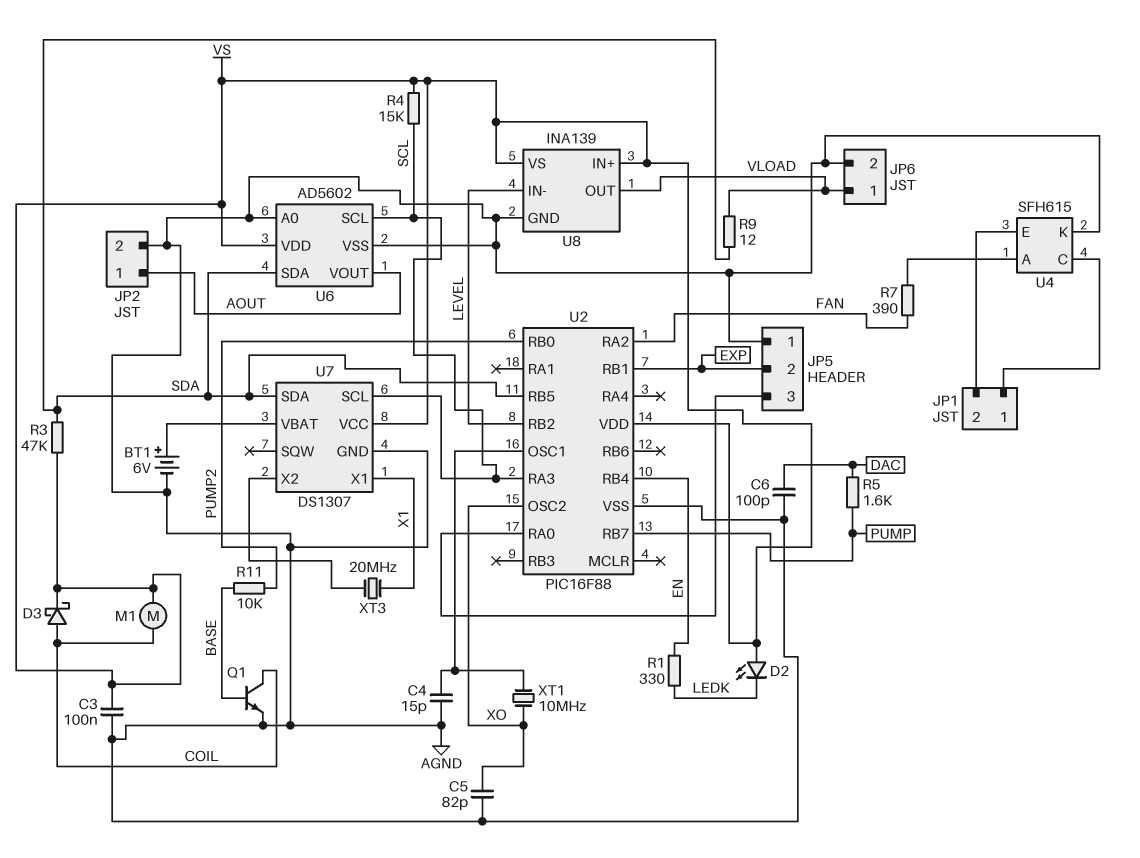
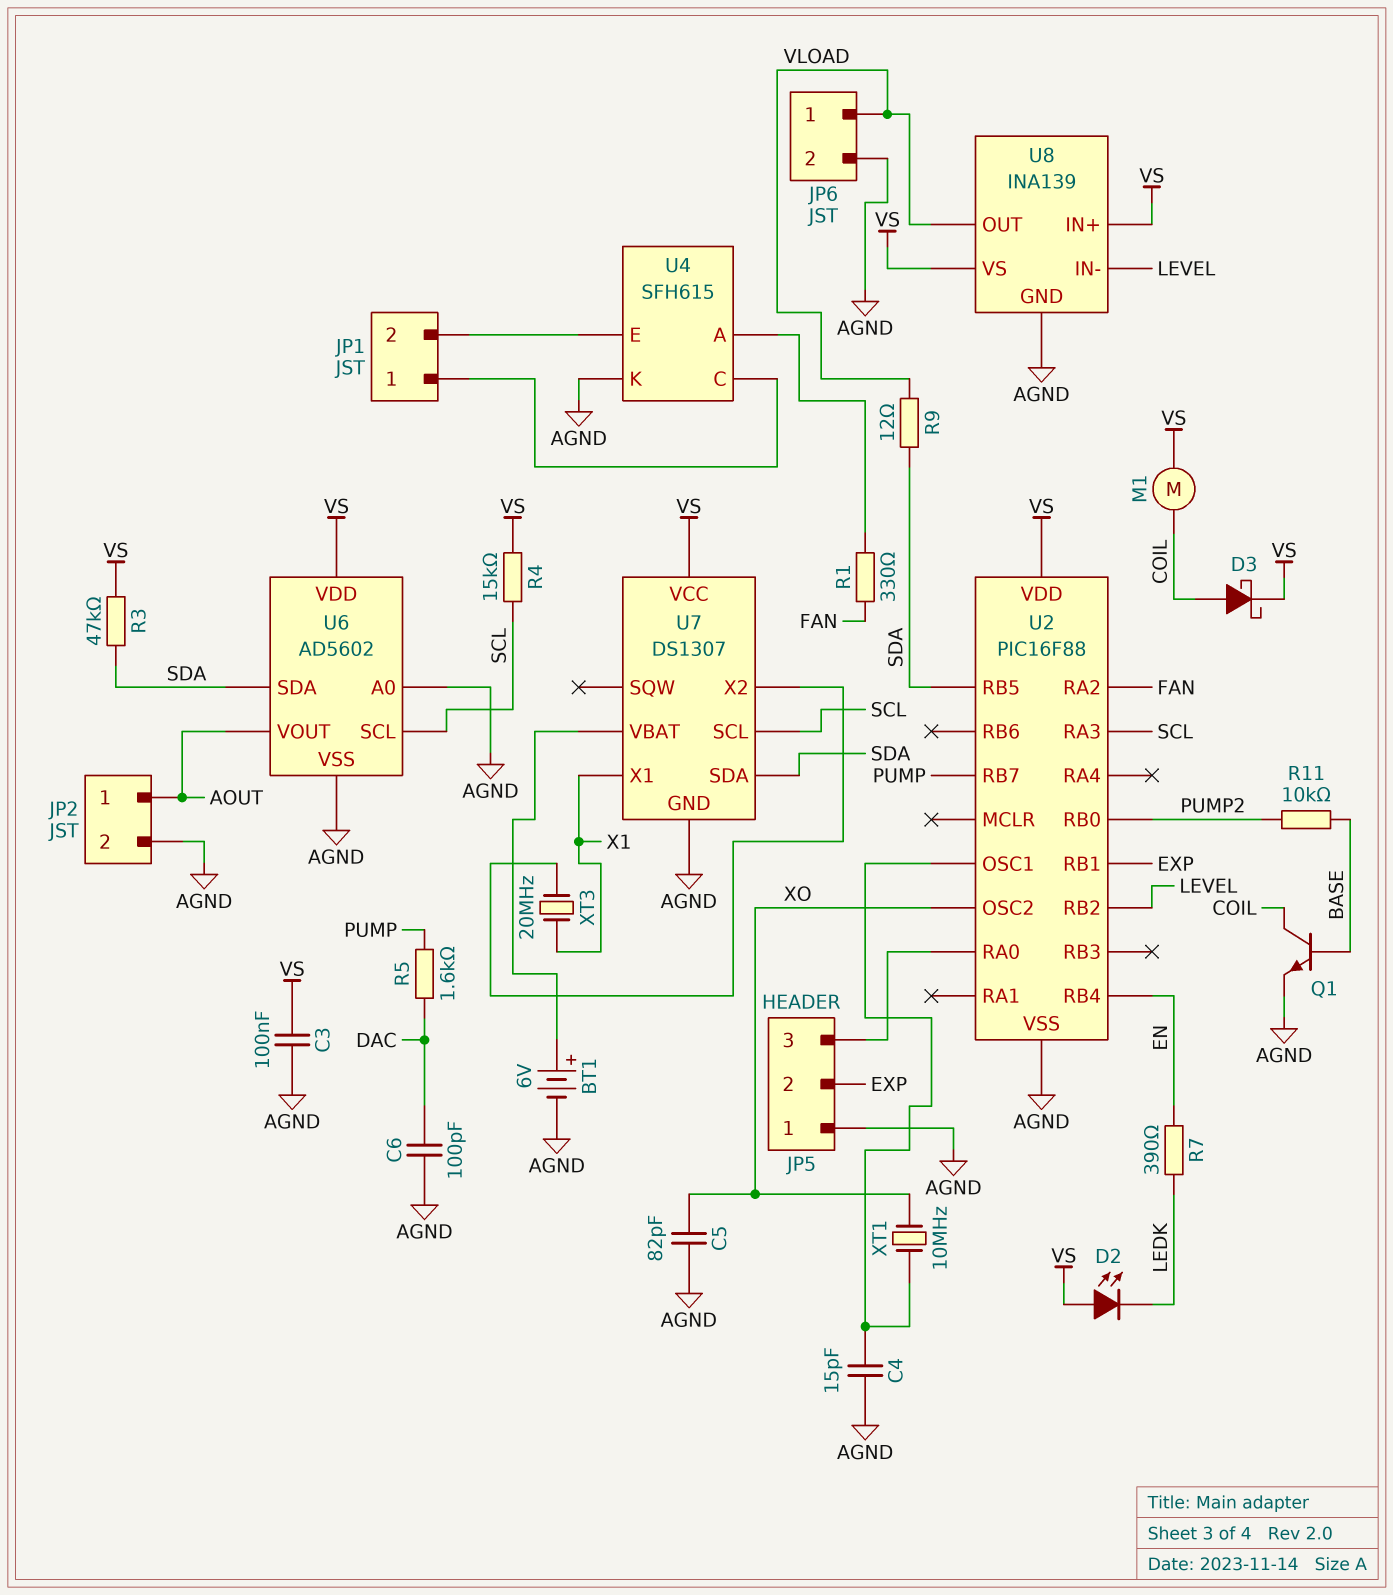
R1: 330 (EN, LEDK) -> 330 (FAN, U4/A)
R7: 390 (FAN, U4/A) -> 390 (EN, LEDK)

